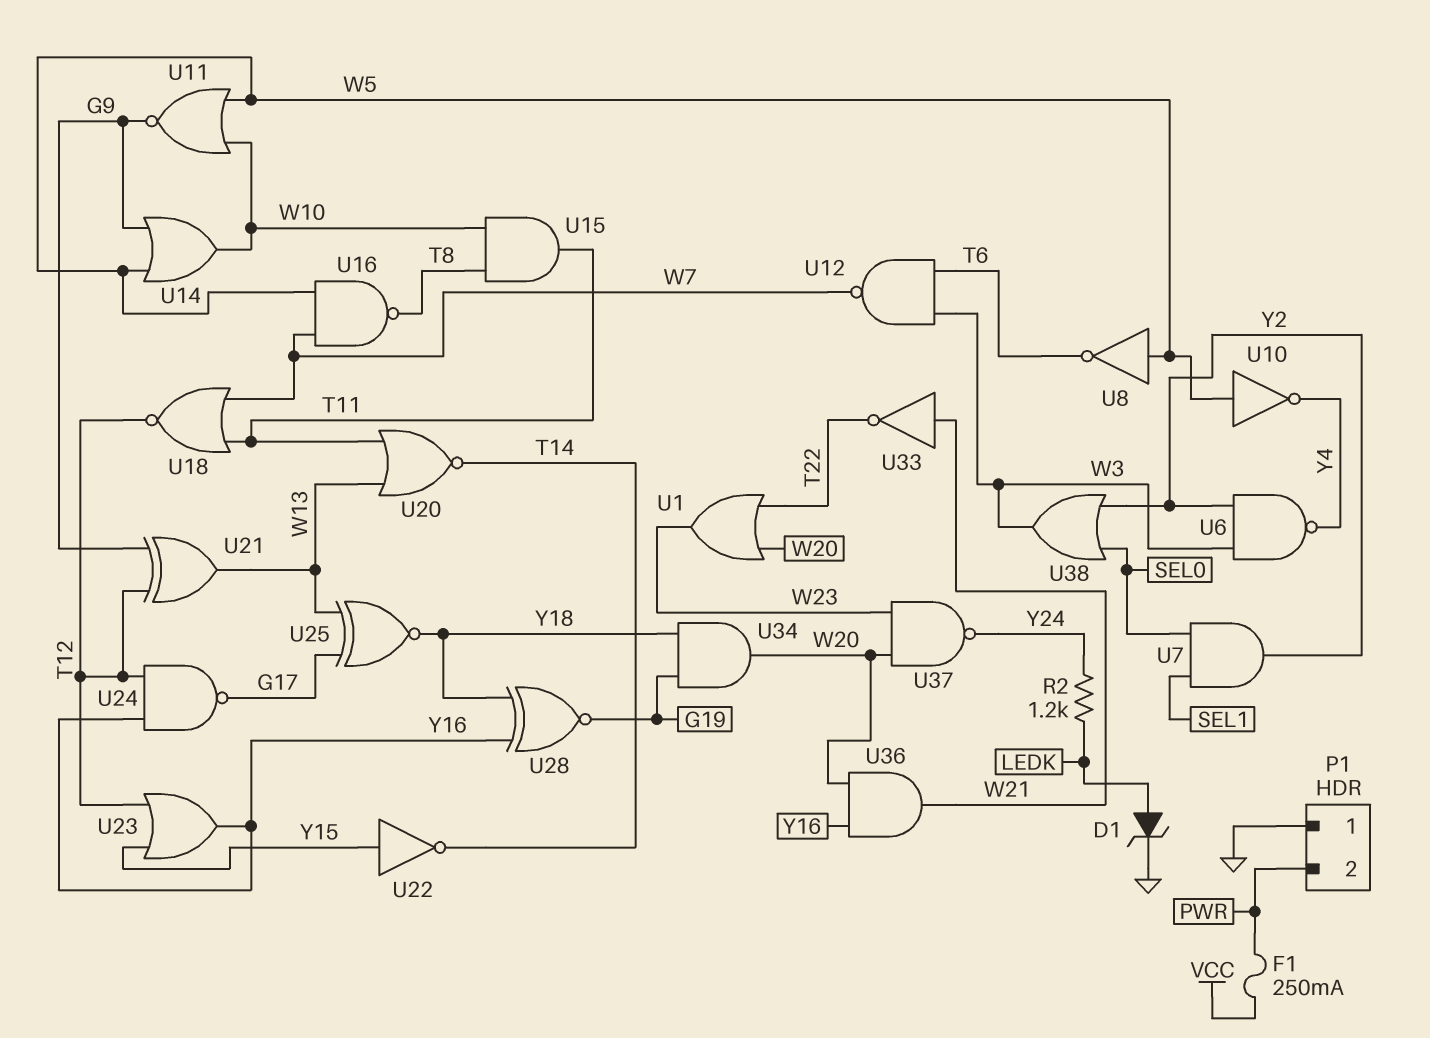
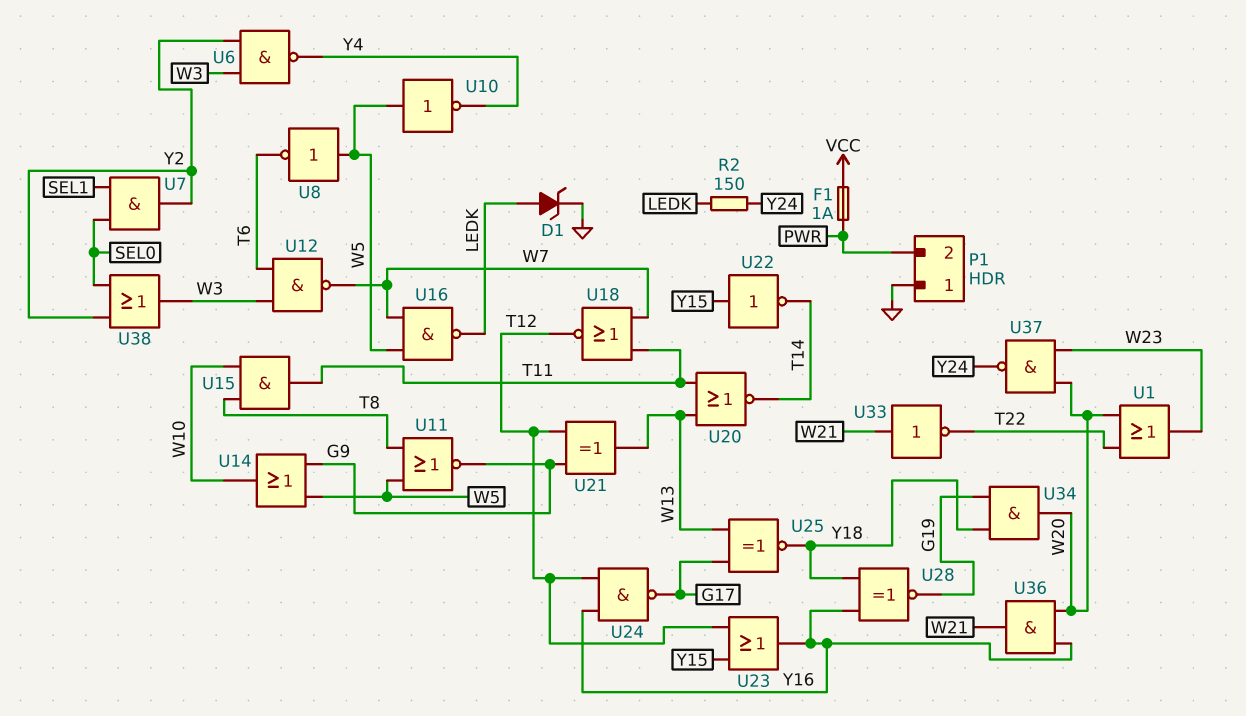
F1: 250mA (PWR, VCC) -> 1A (PWR, VCC)
R2: 1.2k (LEDK, Y24) -> 150 (LEDK, Y24)
U11: NOR (in W5, in W10, out G9) -> NOR (in T8, in W5, out G9)
U16: NAND (in W5, in W7, out T8) -> NAND (in W5, in W7, out LEDK)

